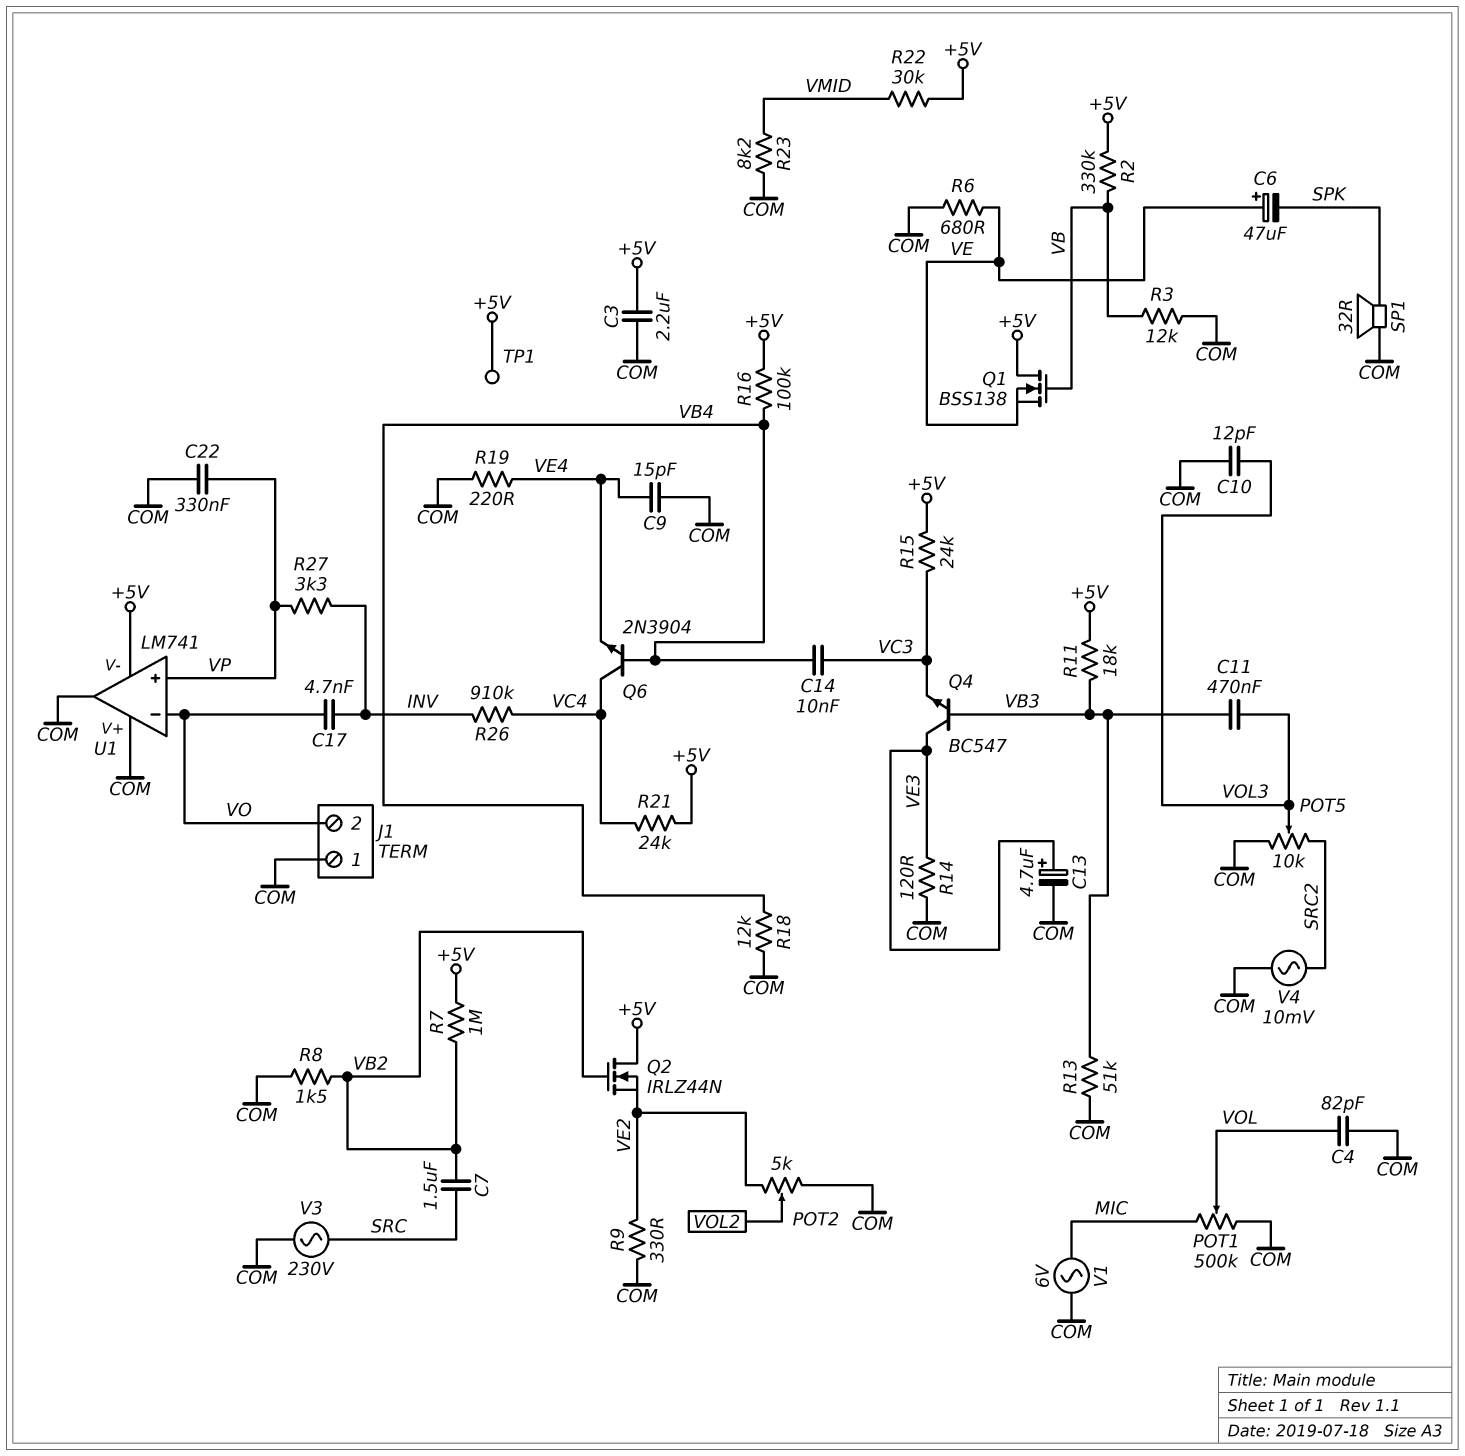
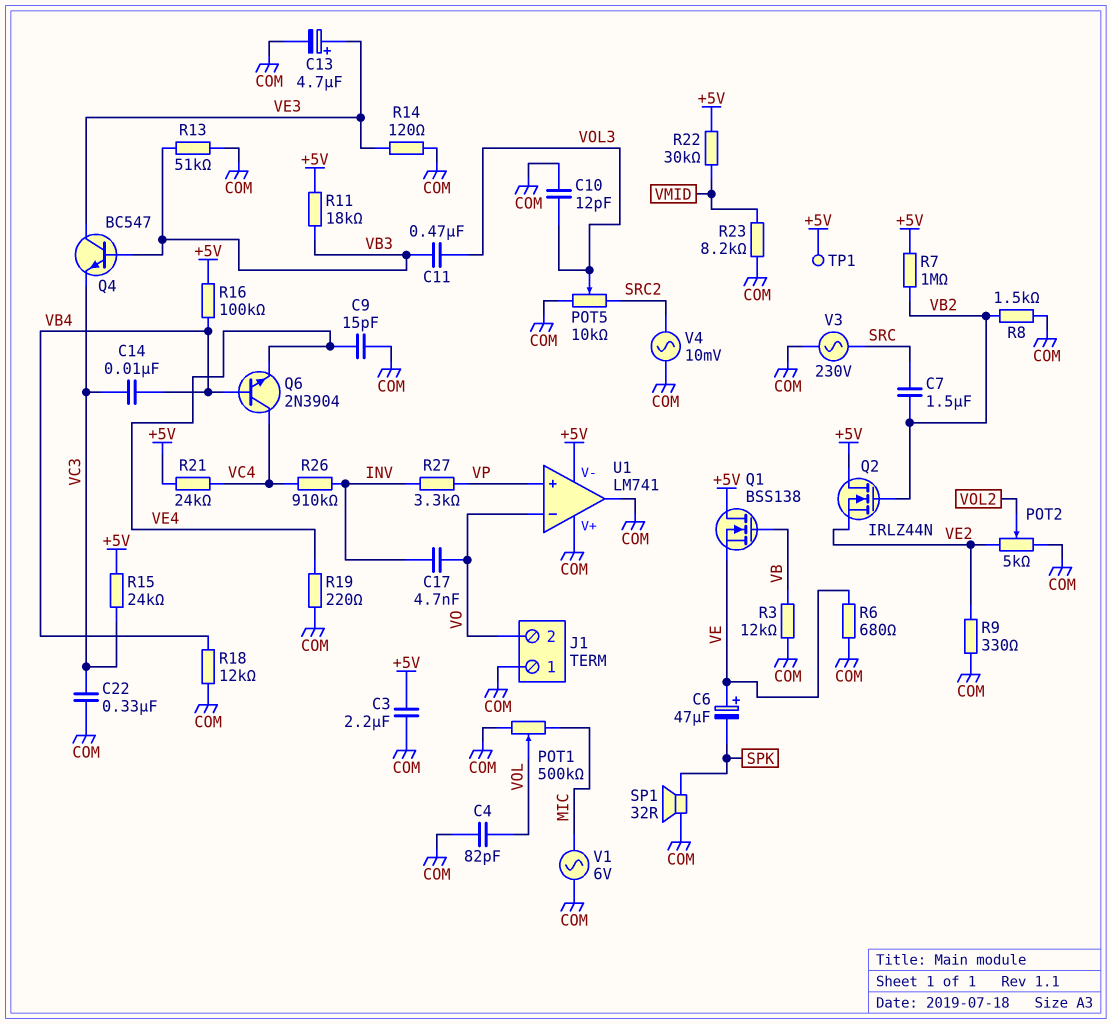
C22: 330nF (COM, VP) -> 330nF (COM, VC3)
R2: 330k (+5V, VB) -> none

